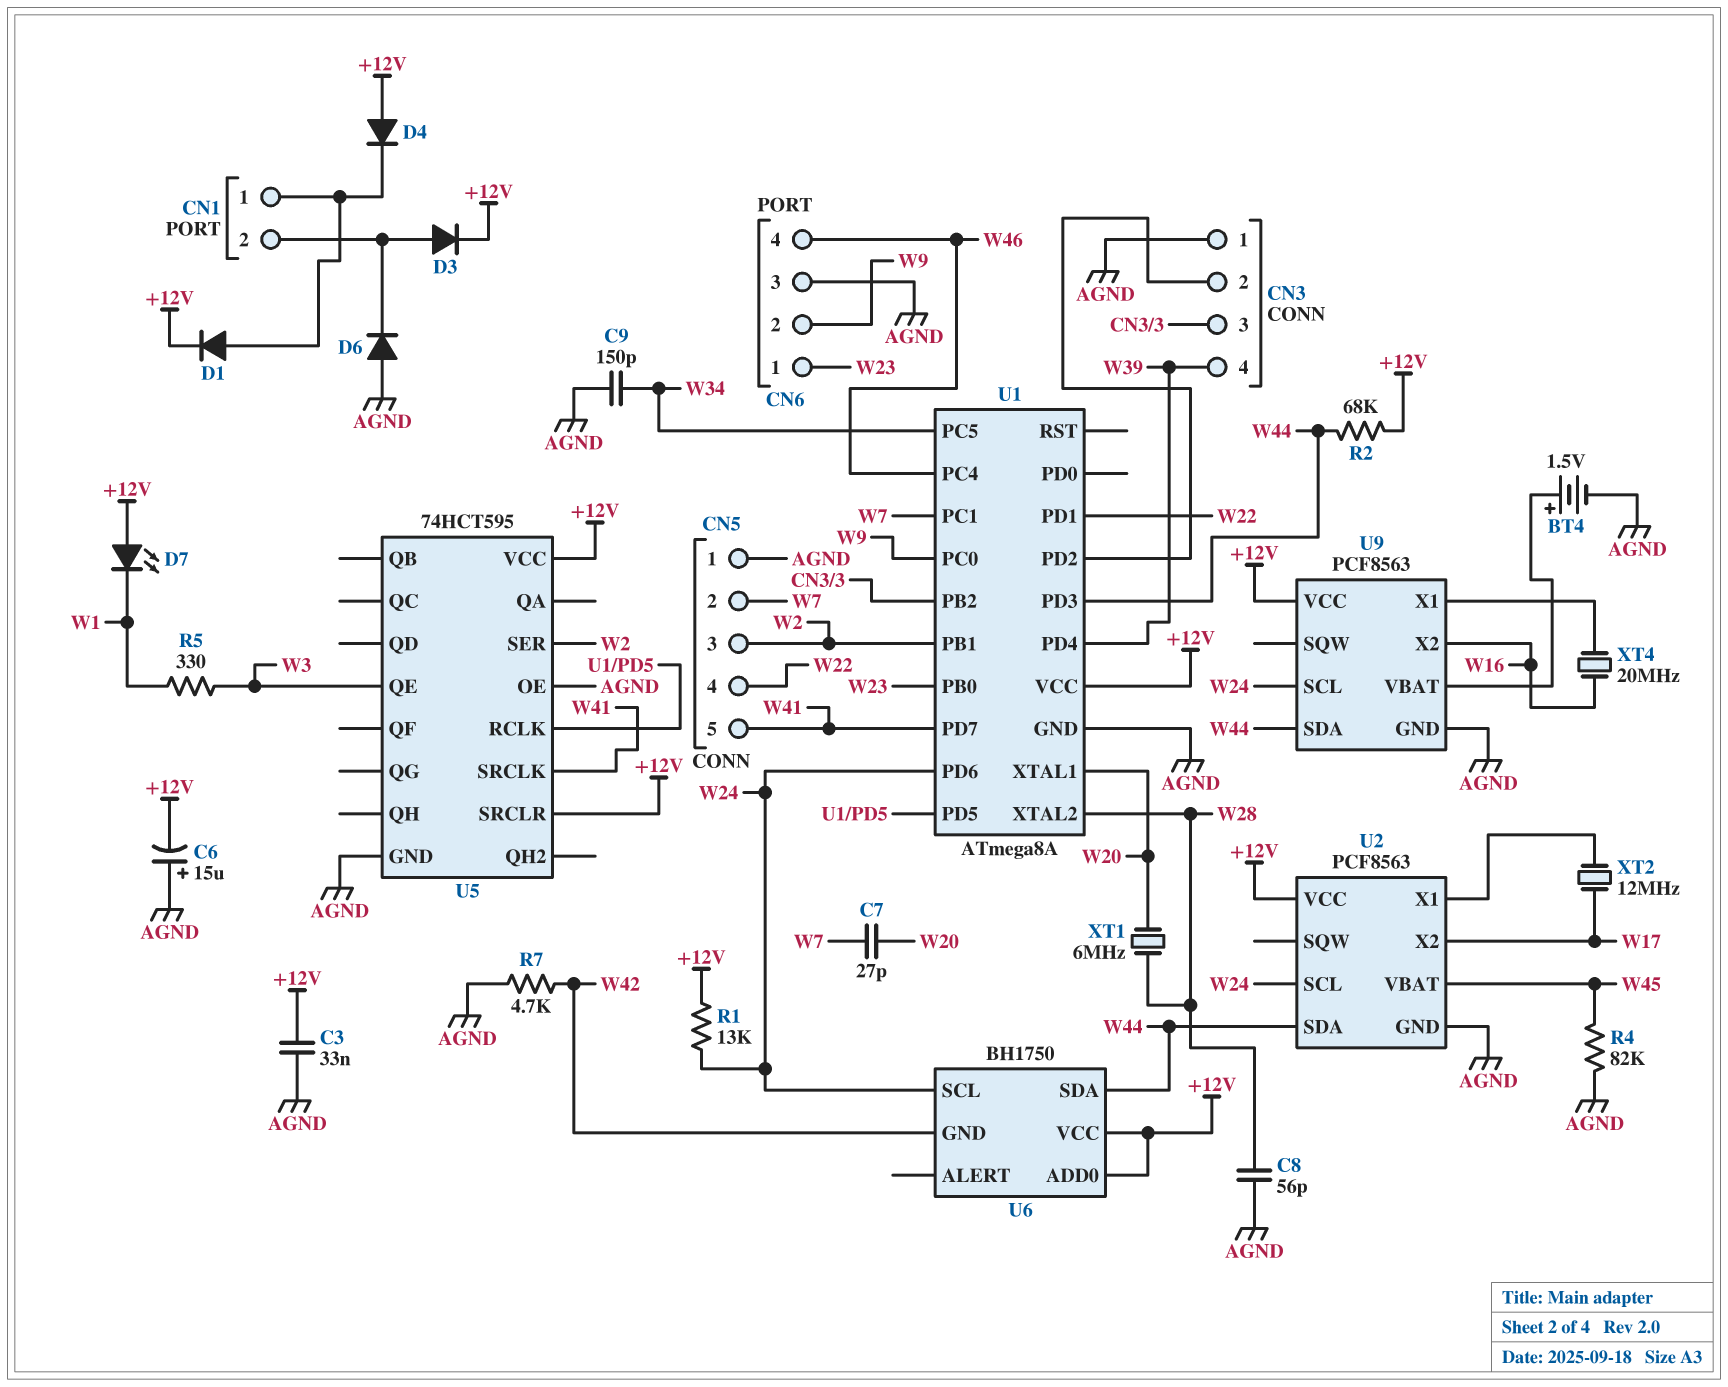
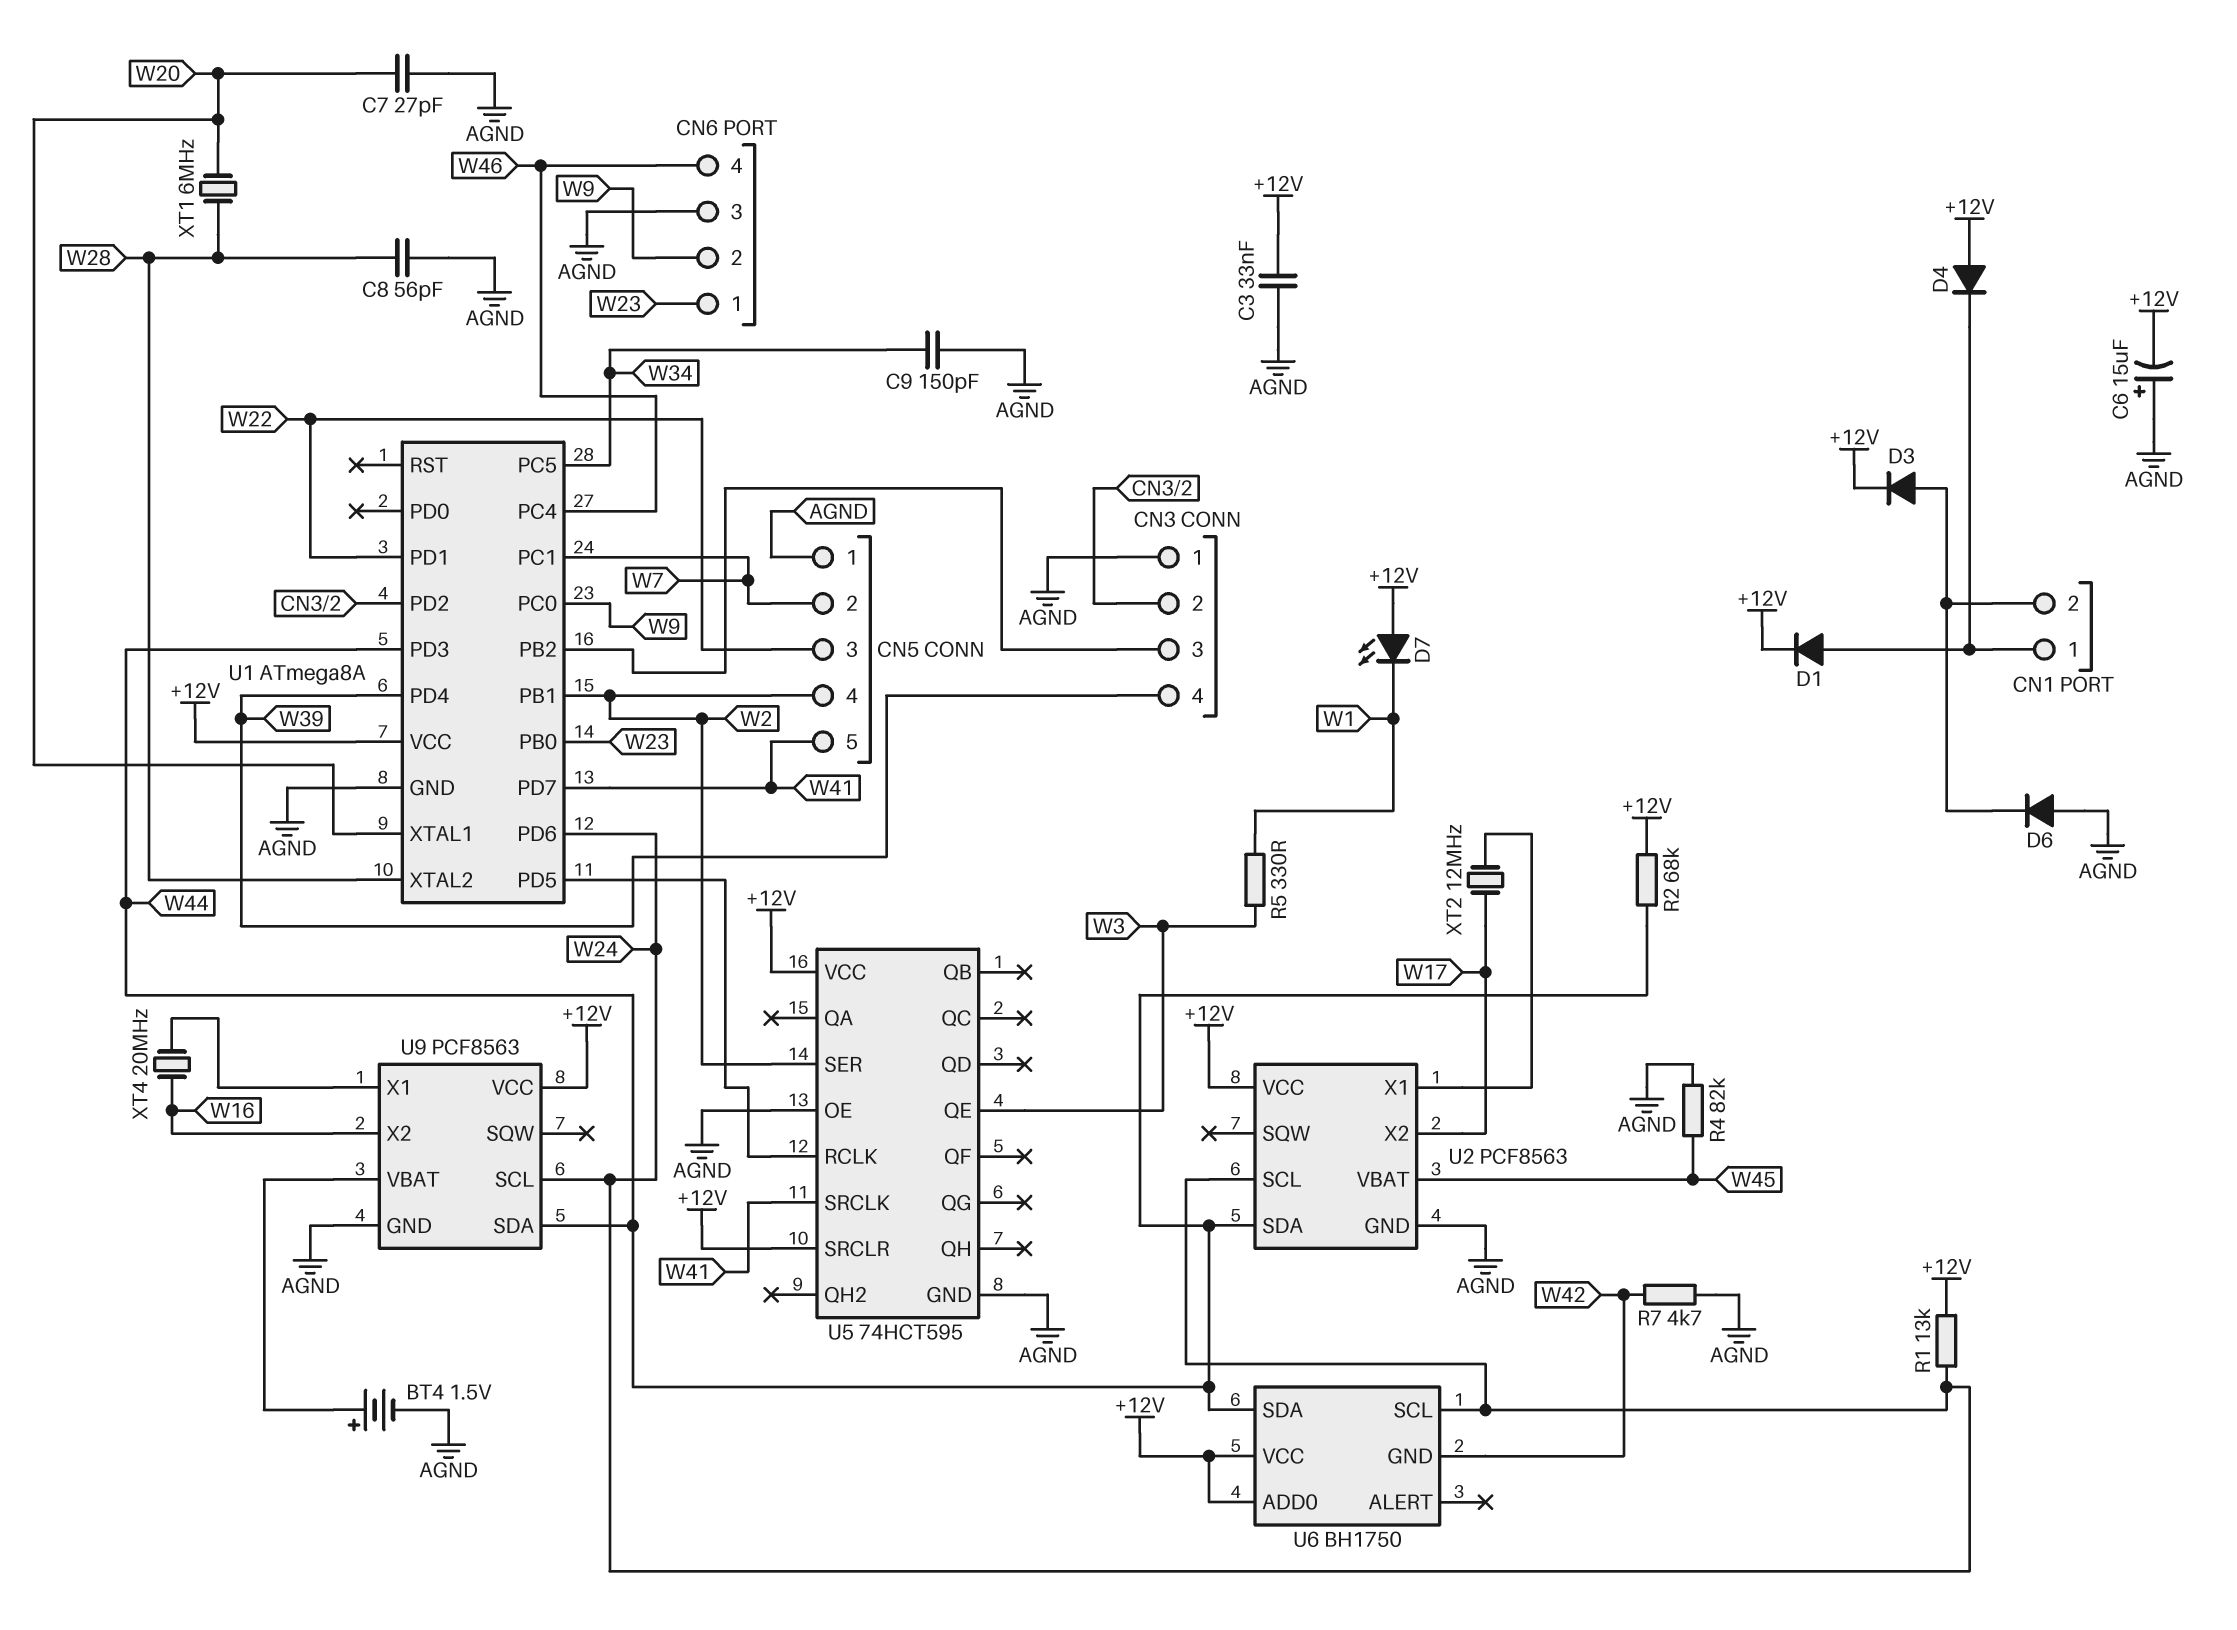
C7: 27pF (W7, W20) -> 27pF (AGND, W20)
CN5 pin 3: W2 -> W22
CN5 pin 4: W22 -> W2

